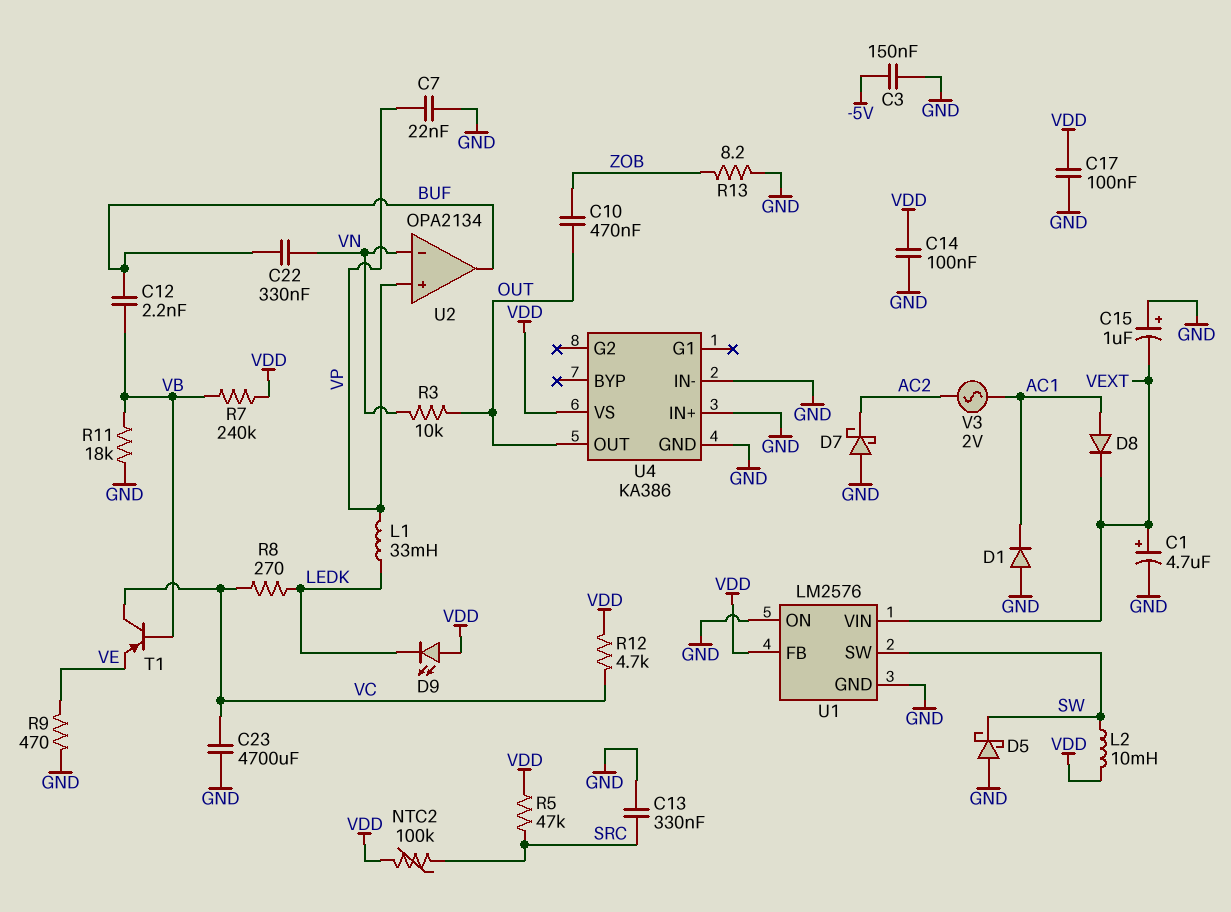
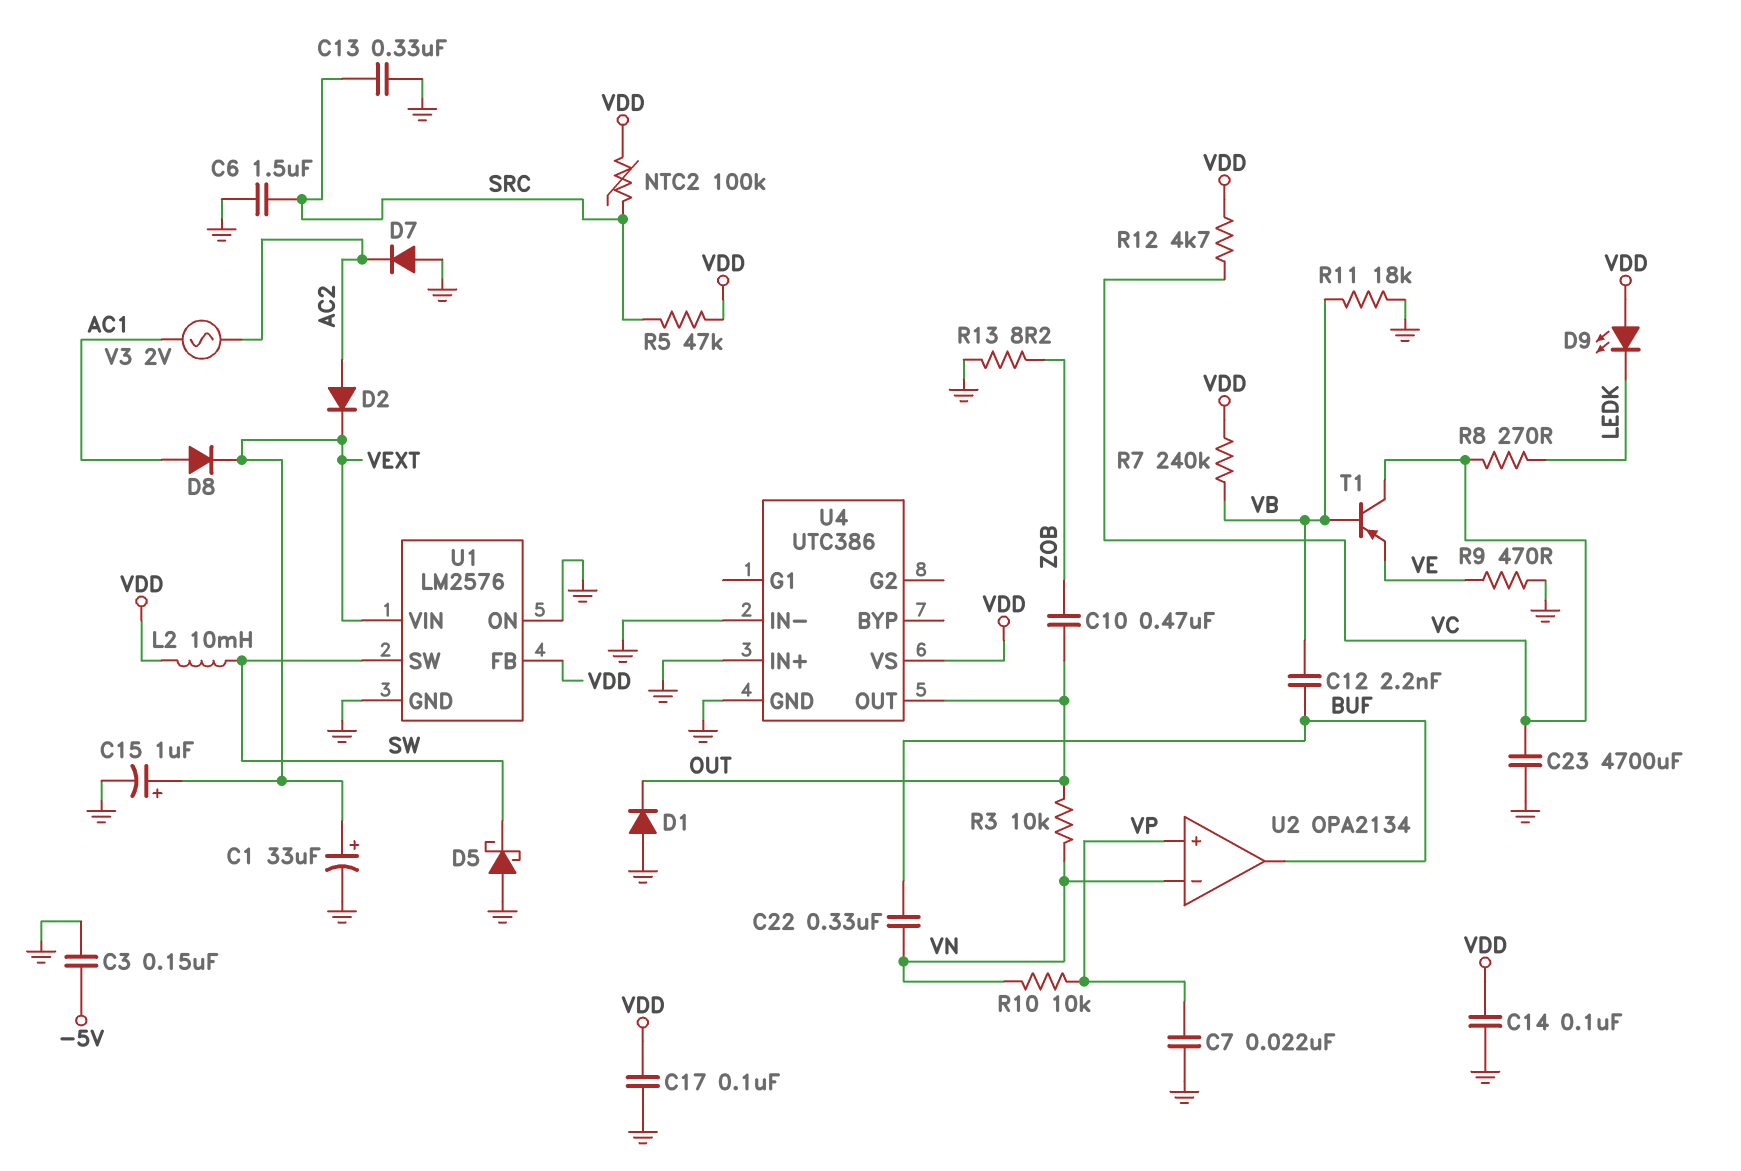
C1: 4.7uF (plus VEXT, minus GND) -> 33uF (plus VEXT, minus GND)
C6: none -> 1.5uF (GND, SRC)
C15: 1uF (plus GND, minus VEXT) -> 1uF (plus VEXT, minus GND)
D1: diode (A GND, K AC1) -> diode (A GND, K OUT)
D2: none -> diode (A AC2, K VEXT)
D7: schottky (A GND, K AC2) -> diode (A GND, K AC2)
L1: 33mH (LEDK, VP) -> none
R10: none -> 10k (VN, VP)
U4: KA386 -> UTC386

